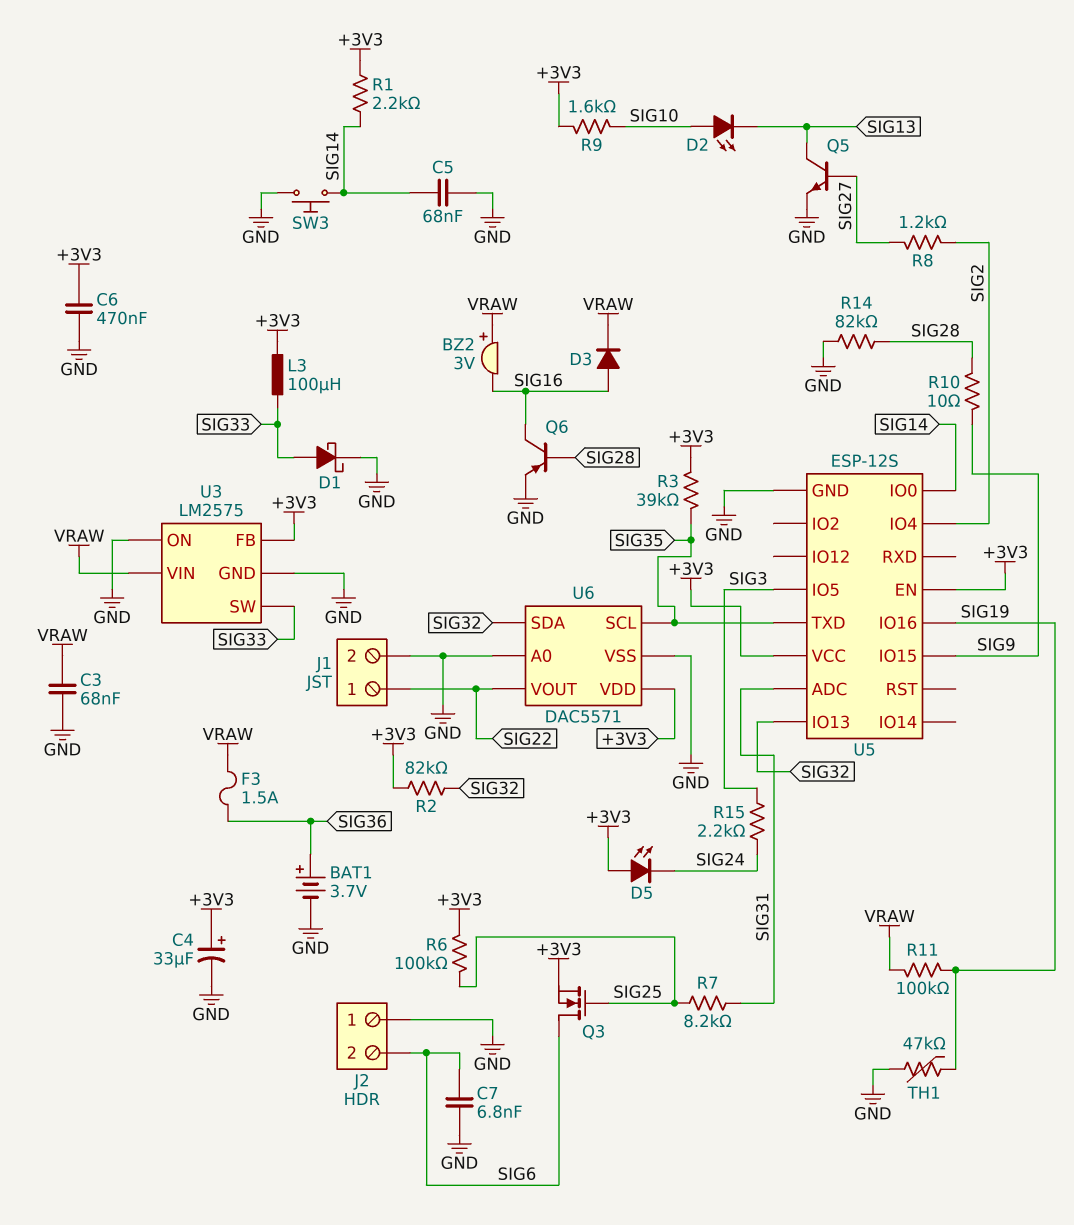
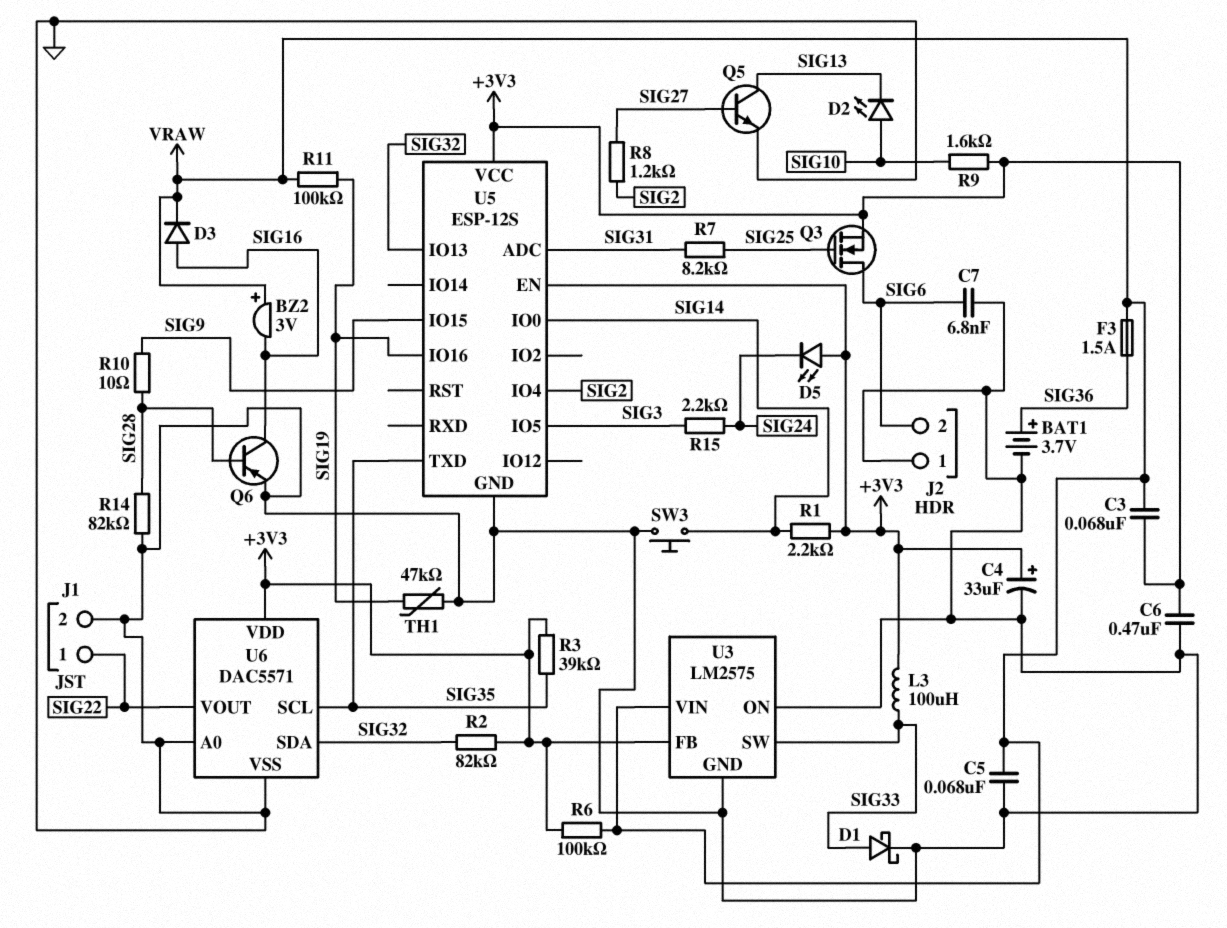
C3: 68nF (GND, VRAW) -> 68nF (+3V3, VRAW)
C5: 68nF (GND, SIG14) -> 68nF (GND, VRAW)
R6: 100k (+3V3, SIG25) -> 100k (+3V3, VRAW)

